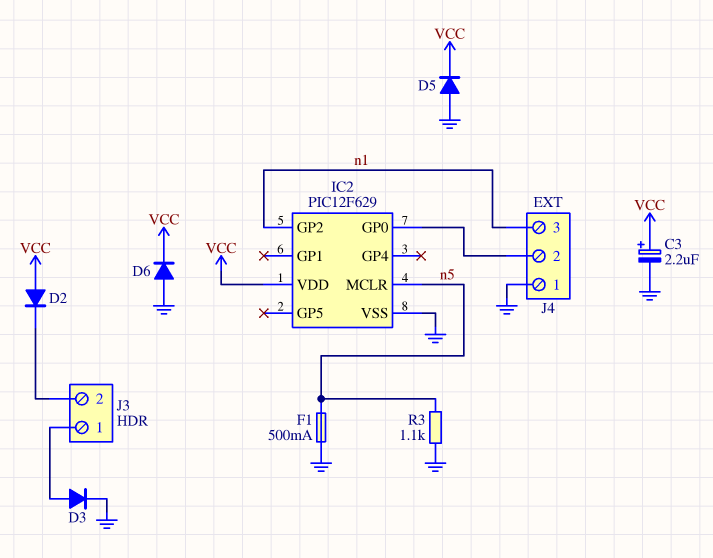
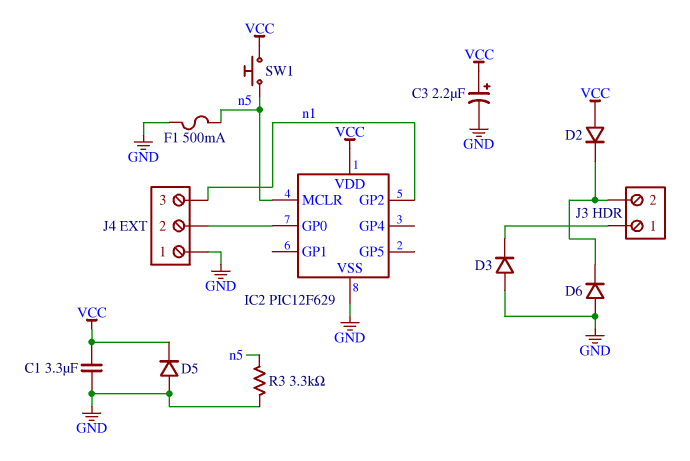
C1: none -> 3.3uF (GND, VCC)
D3: diode (A J3/1, K GND) -> diode (A GND, K J3/1)
D6: diode (A GND, K VCC) -> diode (A GND, K J3/2)
R3: 1.1k (GND, n5) -> 3.3k (GND, n5)
SW1: none -> button (VCC, n5)

